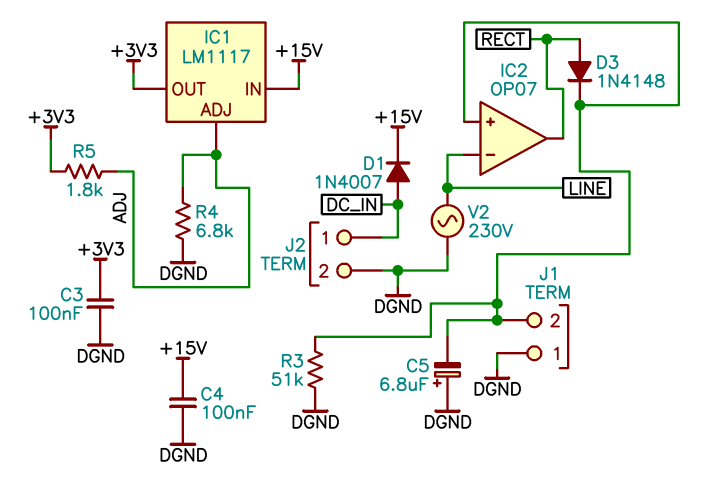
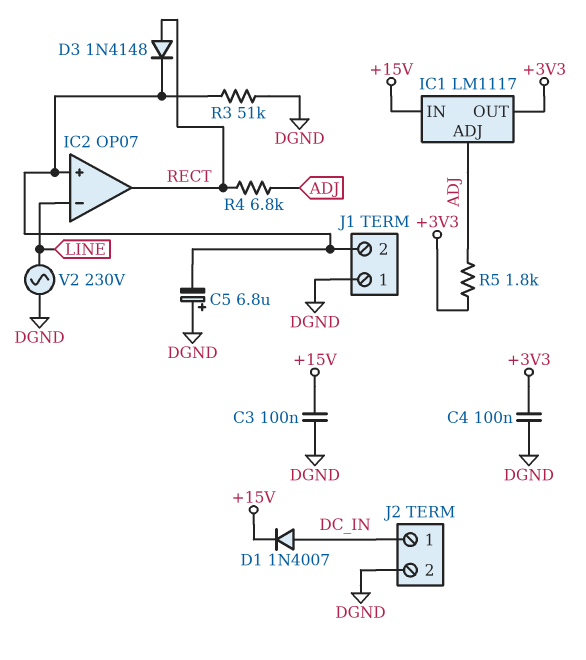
C3: 100nF (+3V3, DGND) -> 100nF (+15V, DGND)
C4: 100nF (+15V, DGND) -> 100nF (+3V3, DGND)
R4: 6.8k (ADJ, DGND) -> 6.8k (ADJ, RECT)

